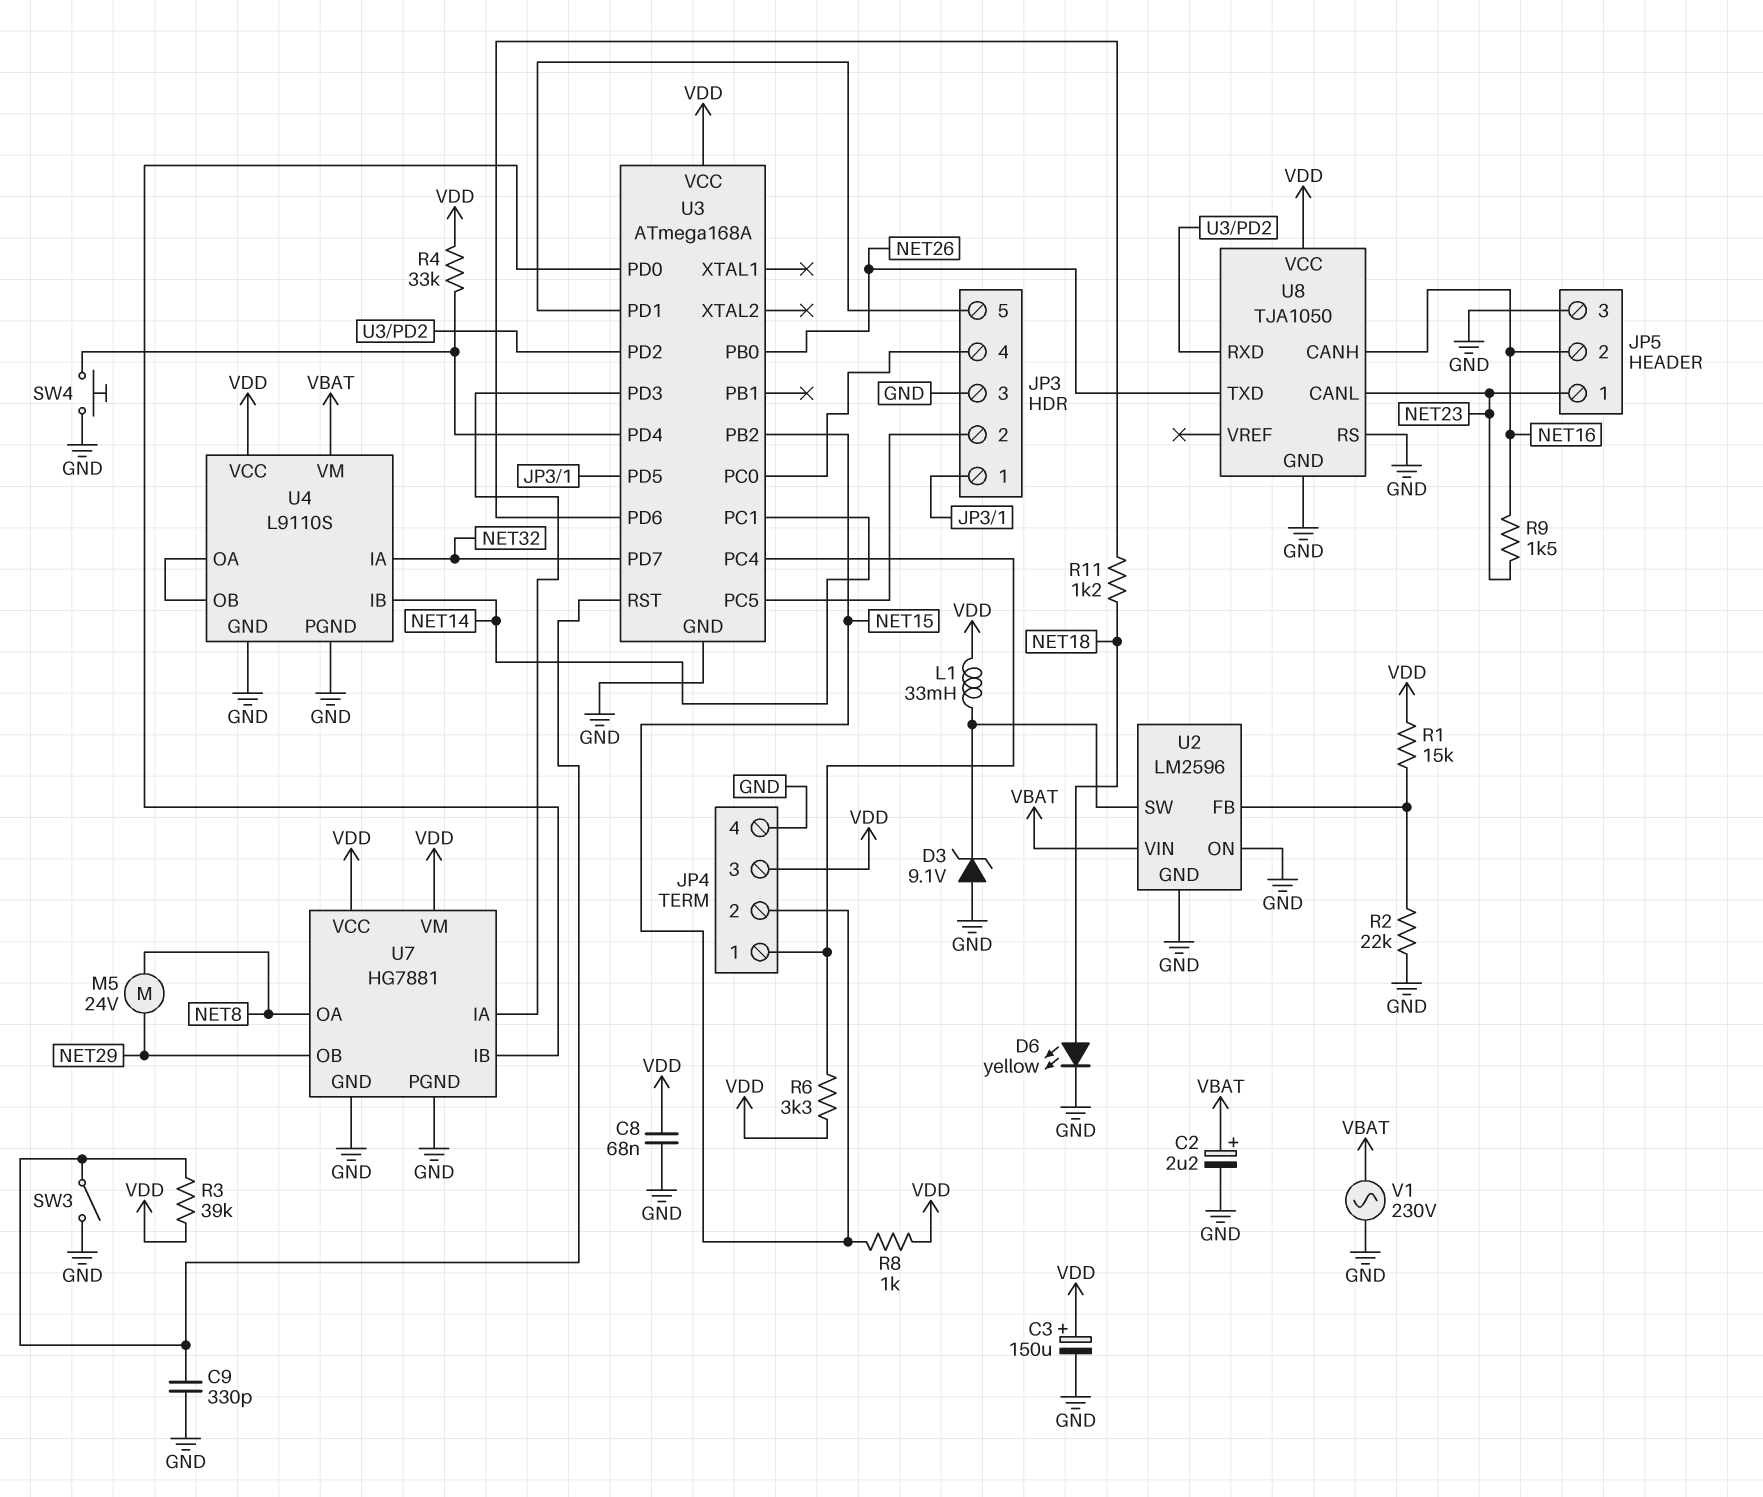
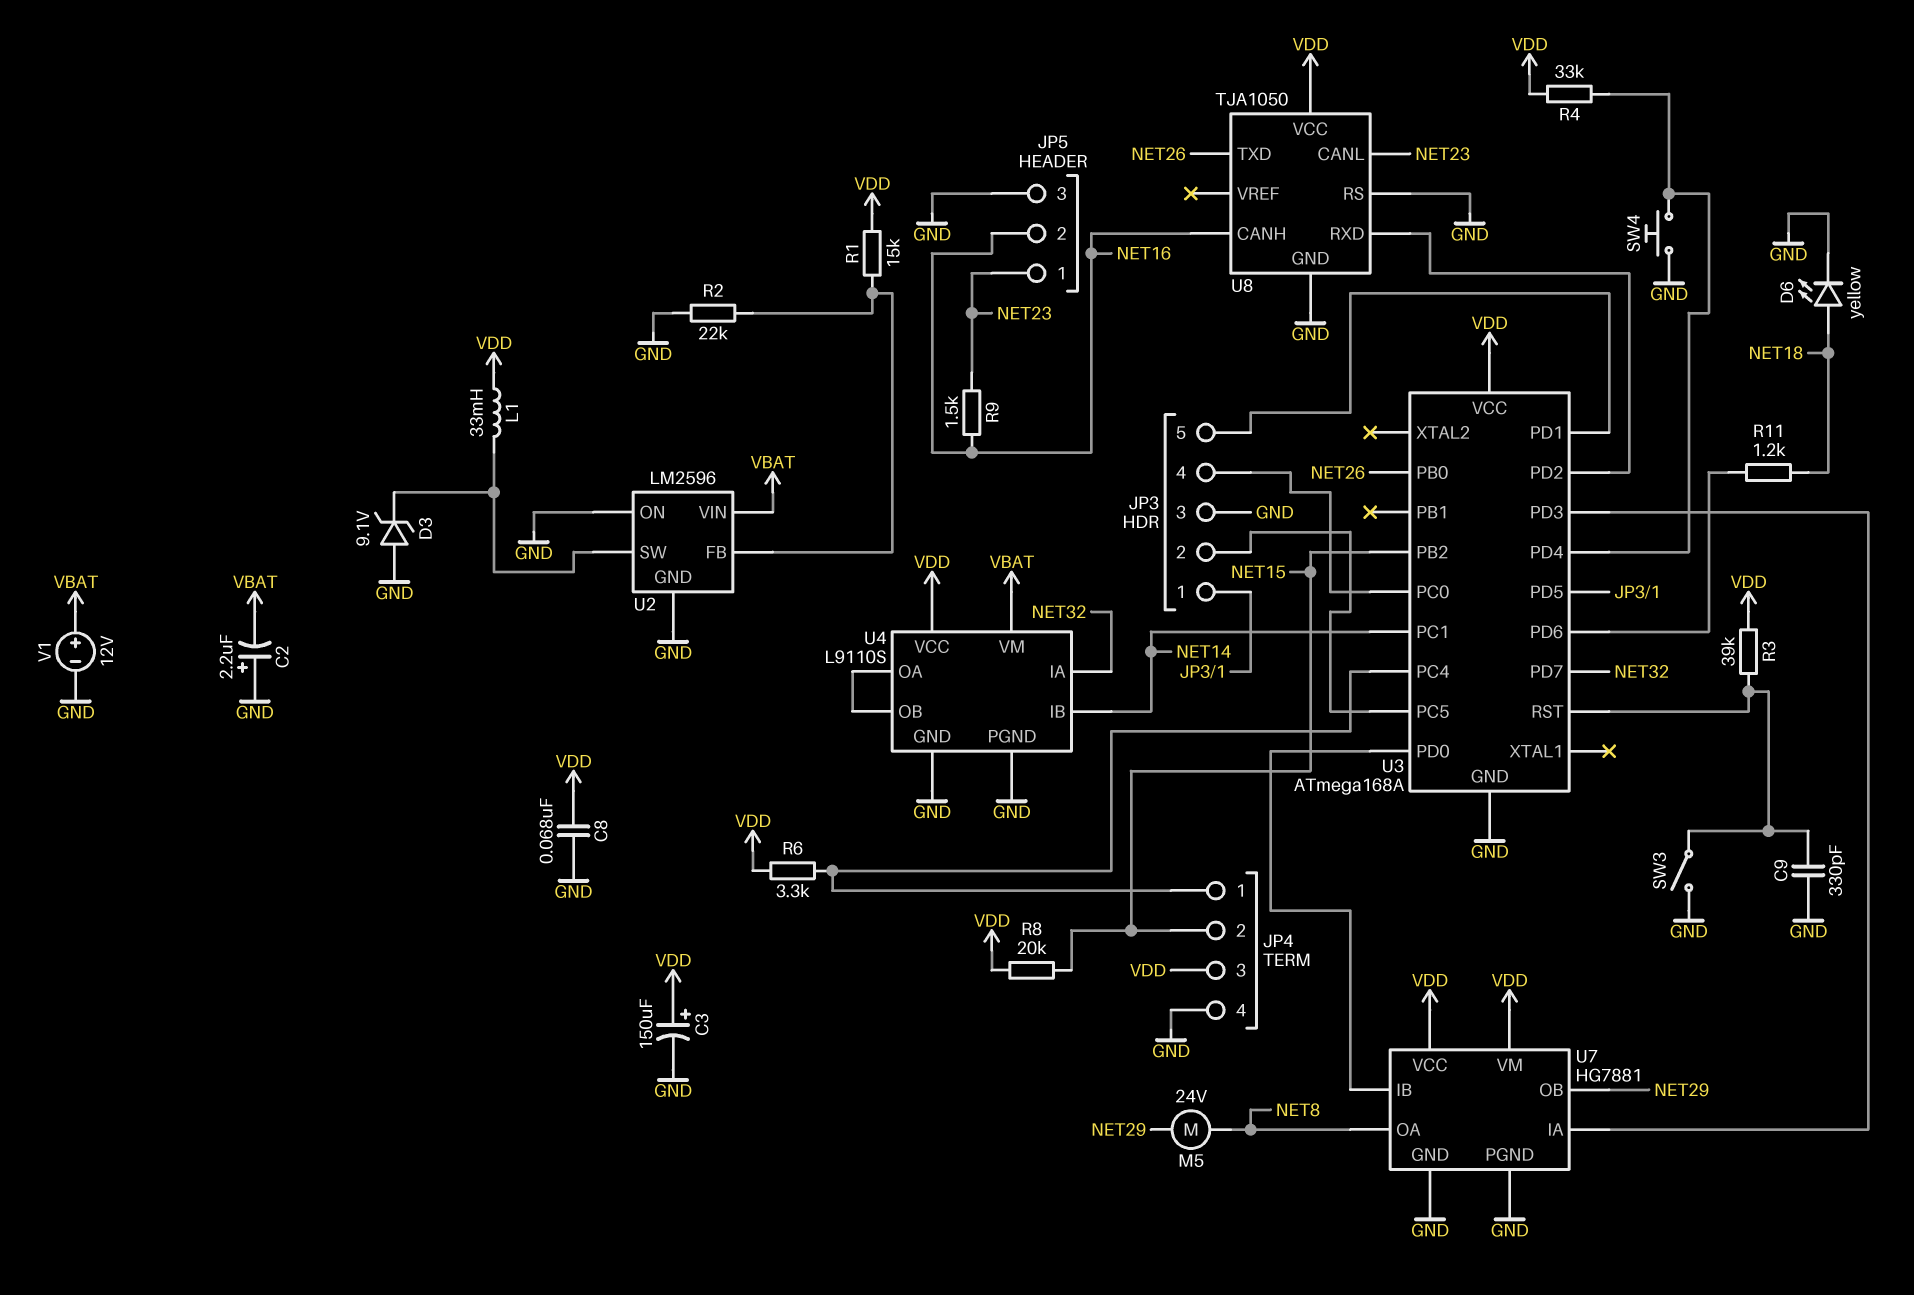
C2: 2.2uF (plus VBAT, minus GND) -> 2.2uF (plus GND, minus VBAT)
R8: 1k (NET15, VDD) -> 20k (NET15, VDD)
V1: AC 230V (GND, VBAT) -> 12V (plus VBAT, minus GND)

